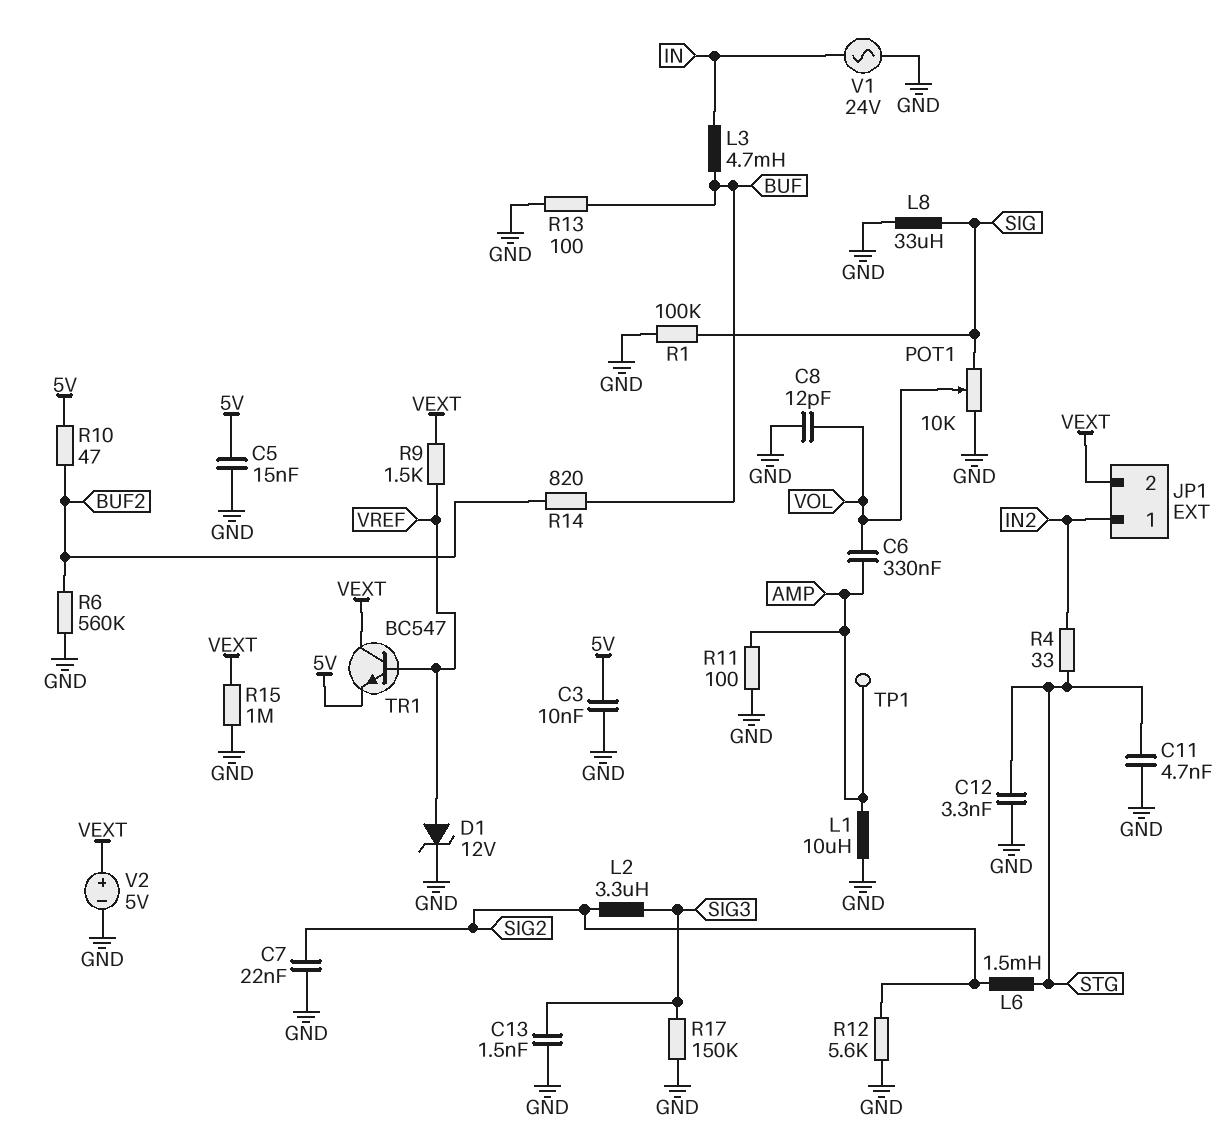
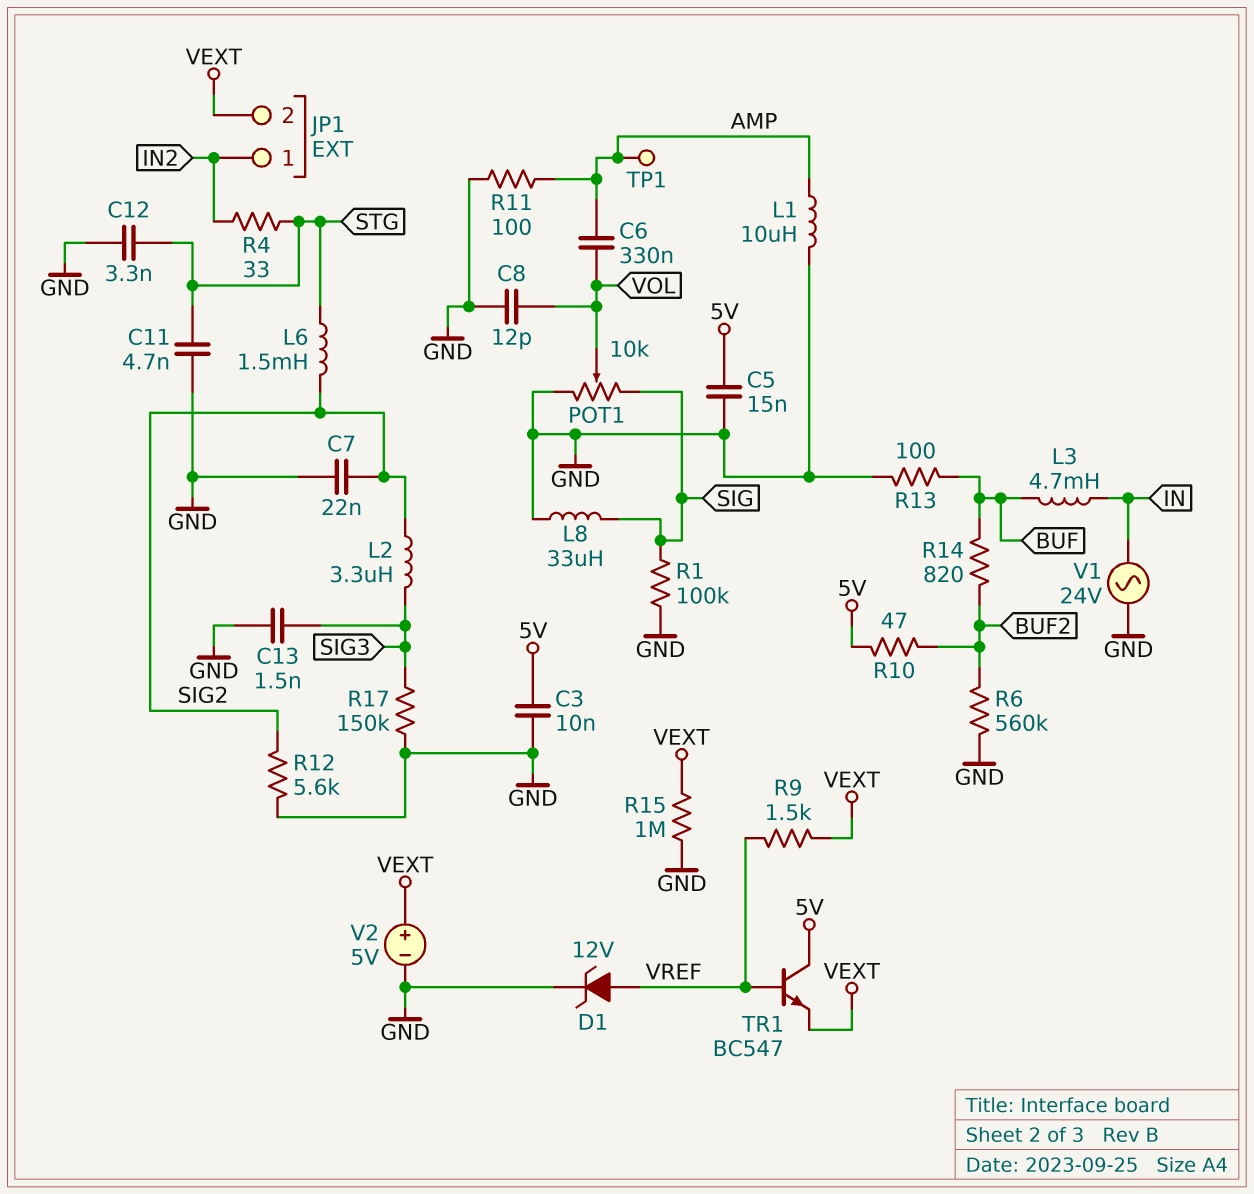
TR1: NPN BC547 (B VREF, C VEXT, E 5V) -> NPN BC547 (B VREF, C 5V, E VEXT)

